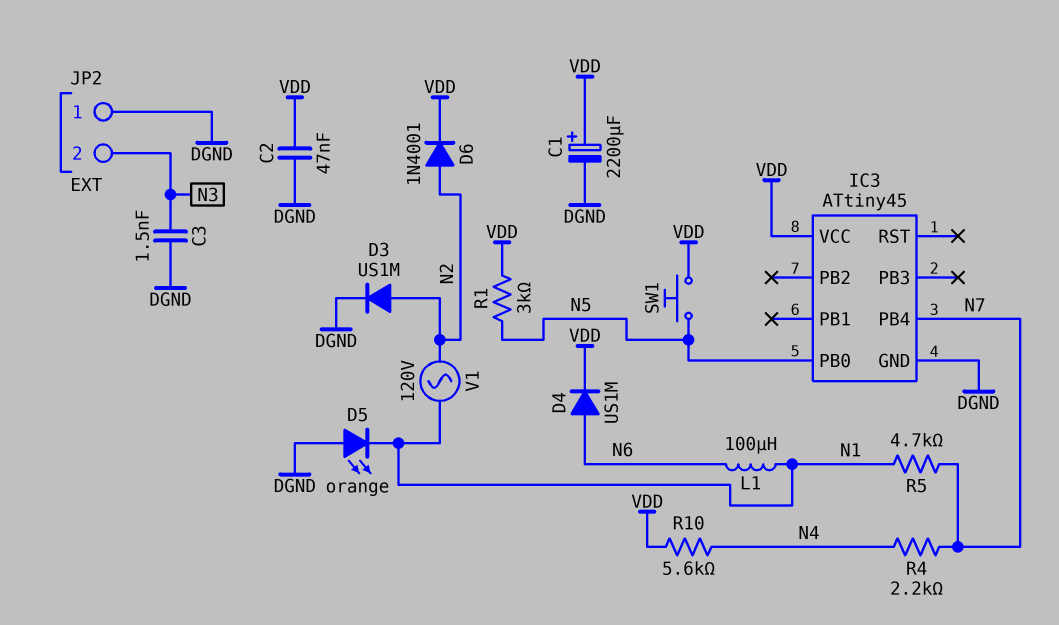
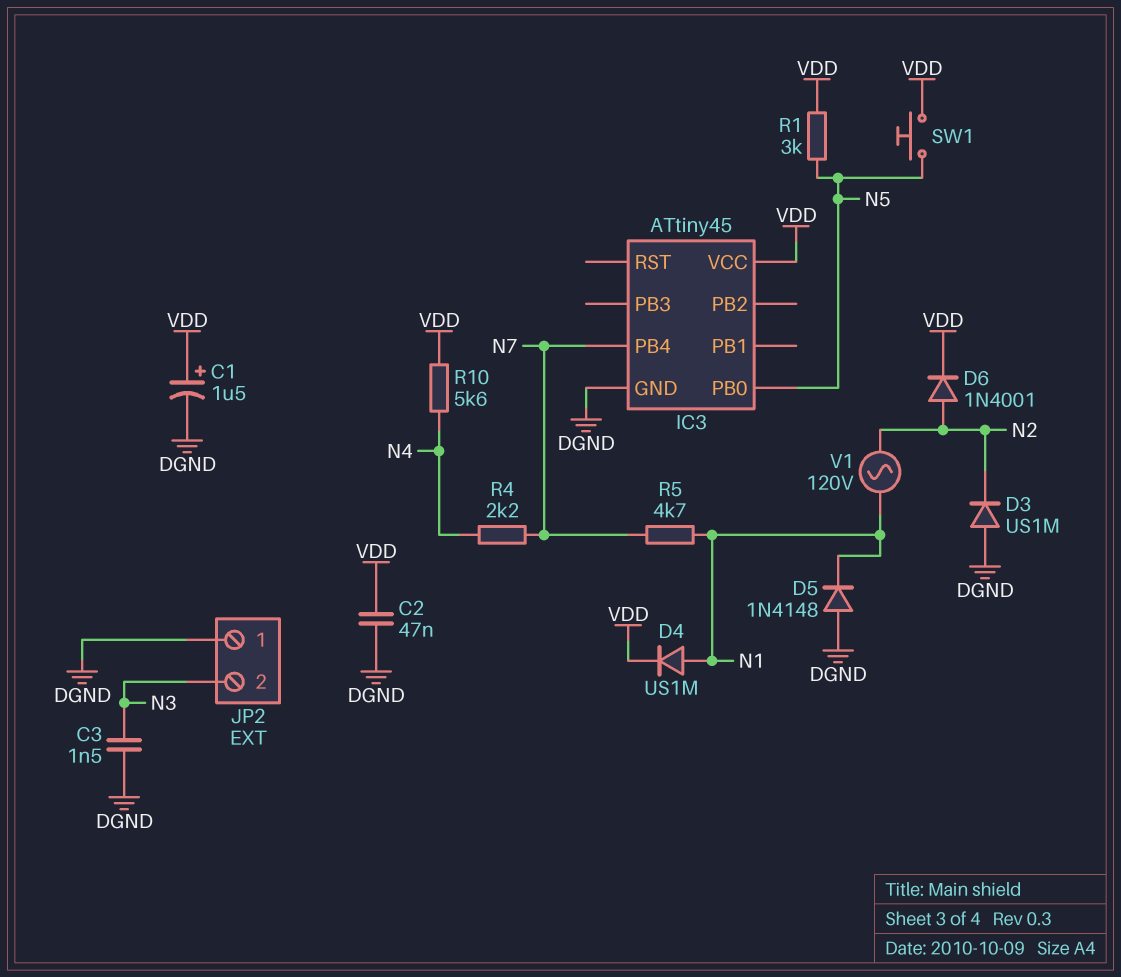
C1: 2200uF (plus VDD, minus DGND) -> 1.5uF (plus VDD, minus DGND)
D3: diode US1M (A N2, K DGND) -> diode US1M (A DGND, K N2)
D4: diode US1M (A N6, K VDD) -> diode US1M (A N1, K VDD)
D5: LED orange (A DGND, K N1) -> diode 1N4148 (A DGND, K N1)
L1: 100uH (N1, N6) -> none

